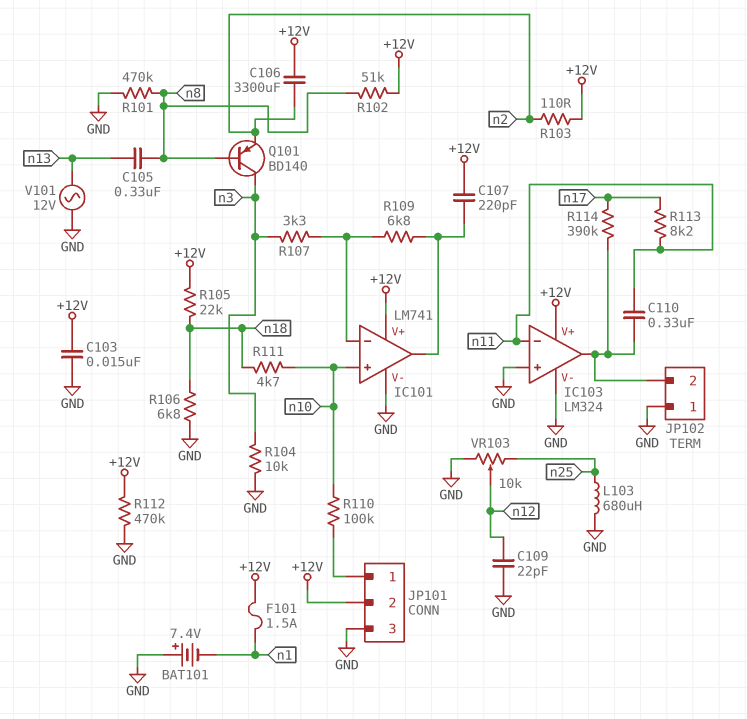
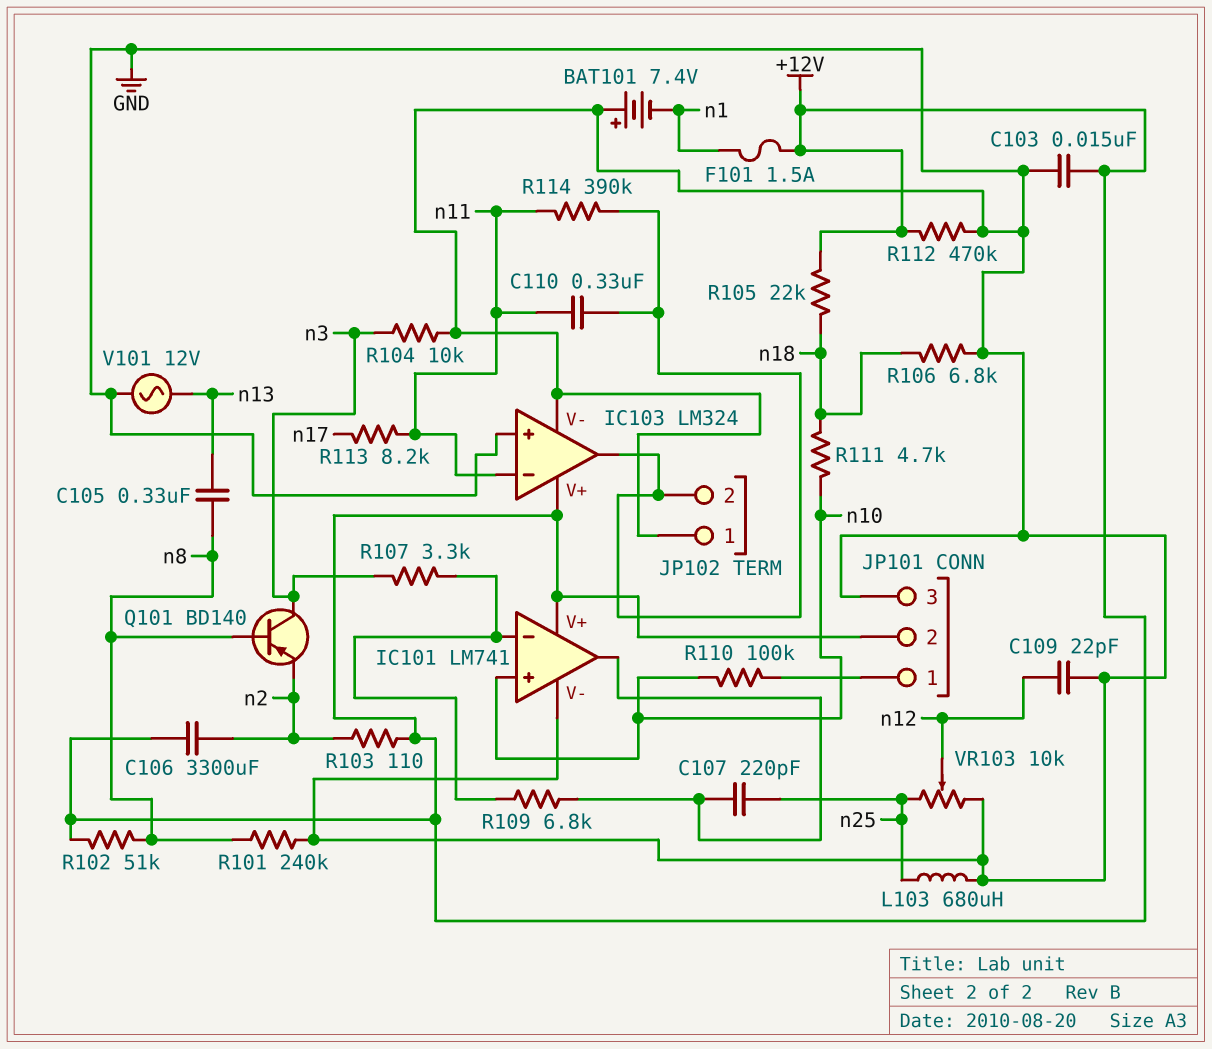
C107: 220pF (+12V, IC101/out) -> 220pF (IC101/out, n25)
R101: 470k (GND, n8) -> 240k (GND, n8)
R114: 390k (IC103/out, n17) -> 390k (IC103/out, n11)

